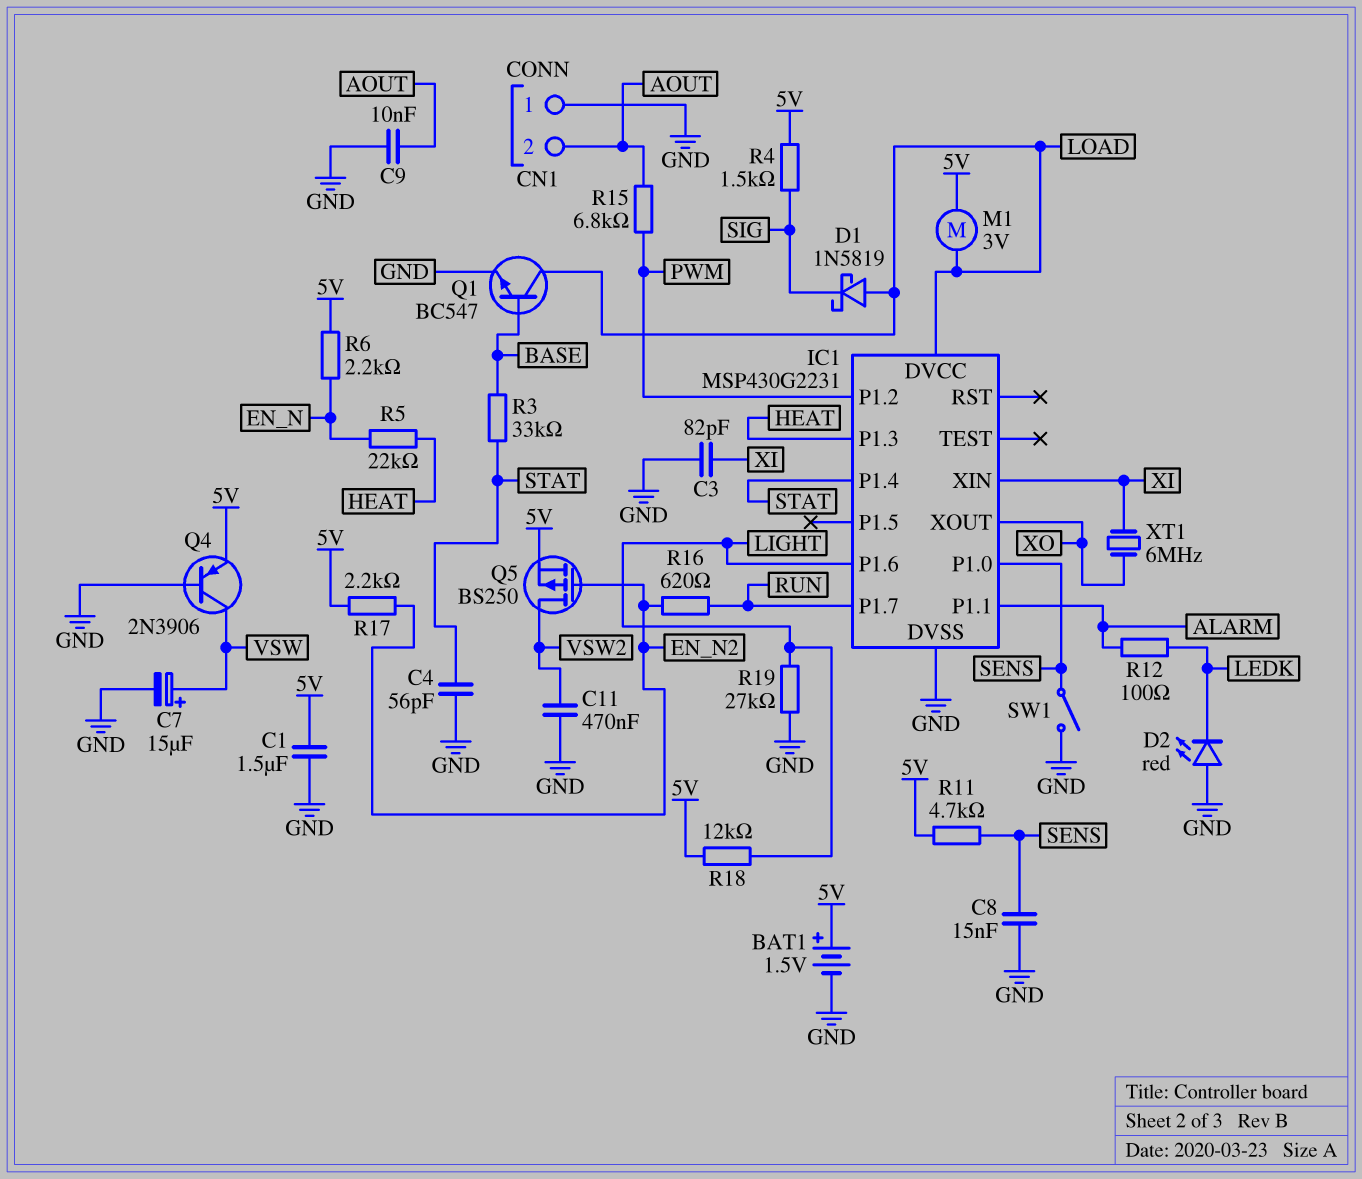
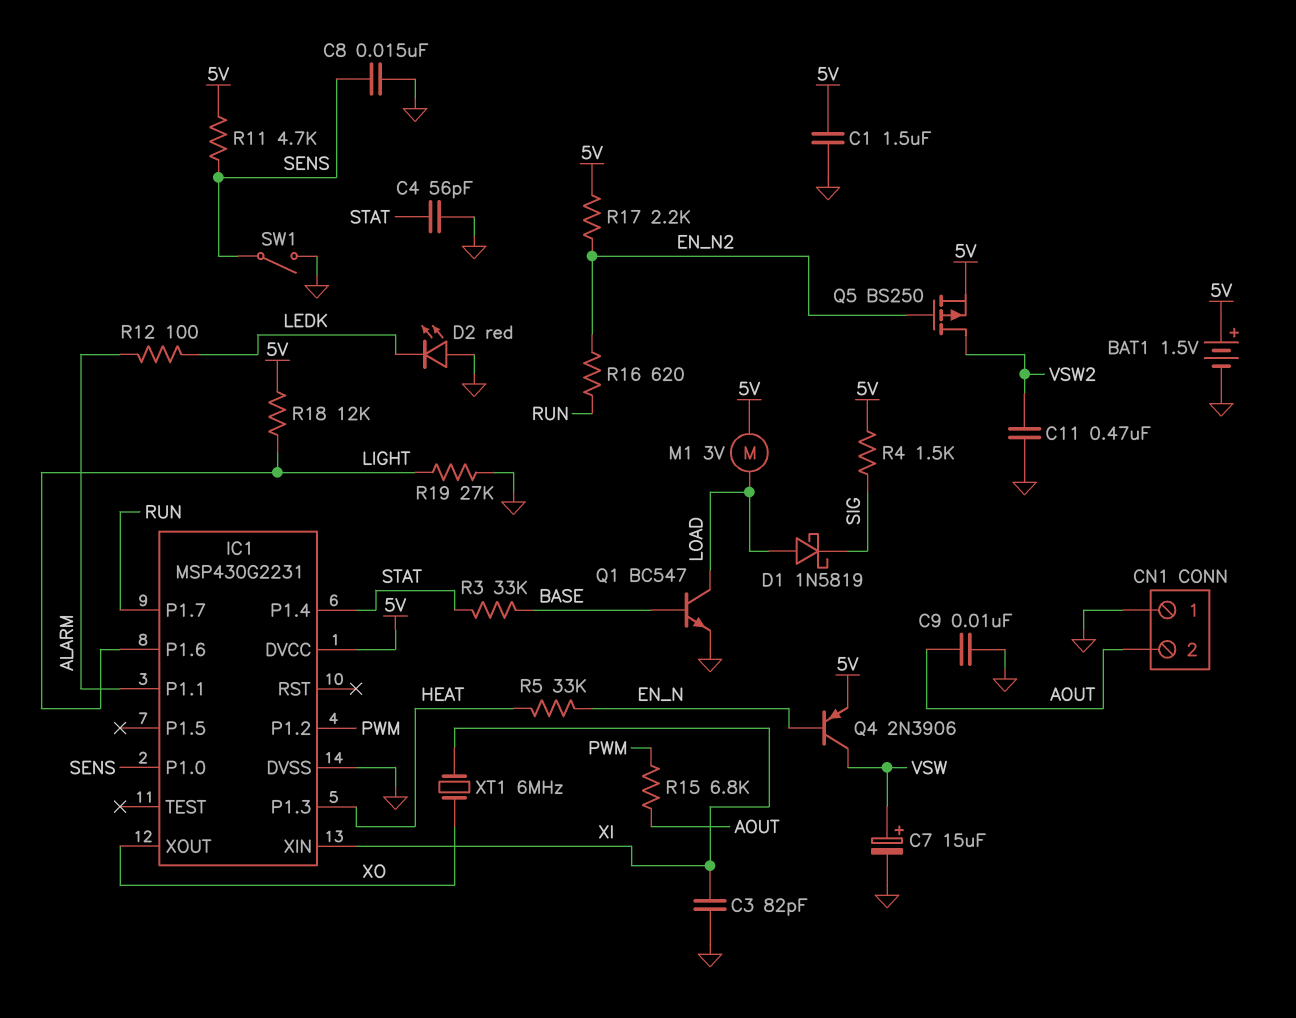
IC1 pin DVCC: LOAD -> 5V
Q4: PNP 2N3906 (B GND, C VSW, E 5V) -> PNP 2N3906 (B EN_N, C VSW, E 5V)
R5: 22k (EN_N, HEAT) -> 33k (EN_N, HEAT)
R6: 2.2k (5V, EN_N) -> none

